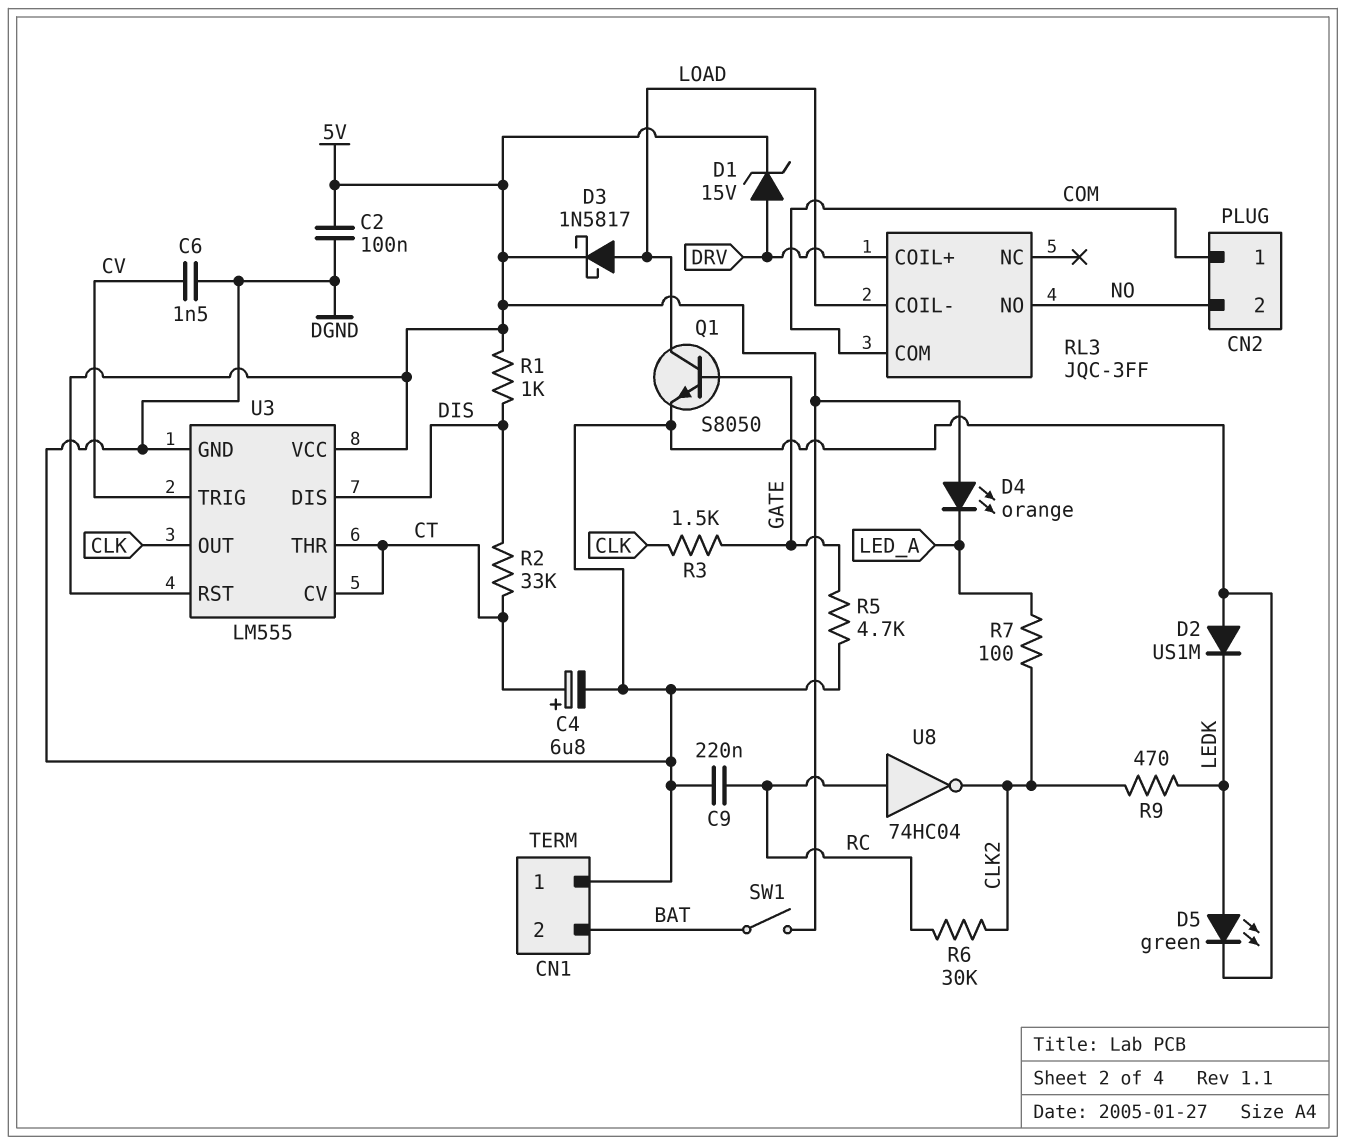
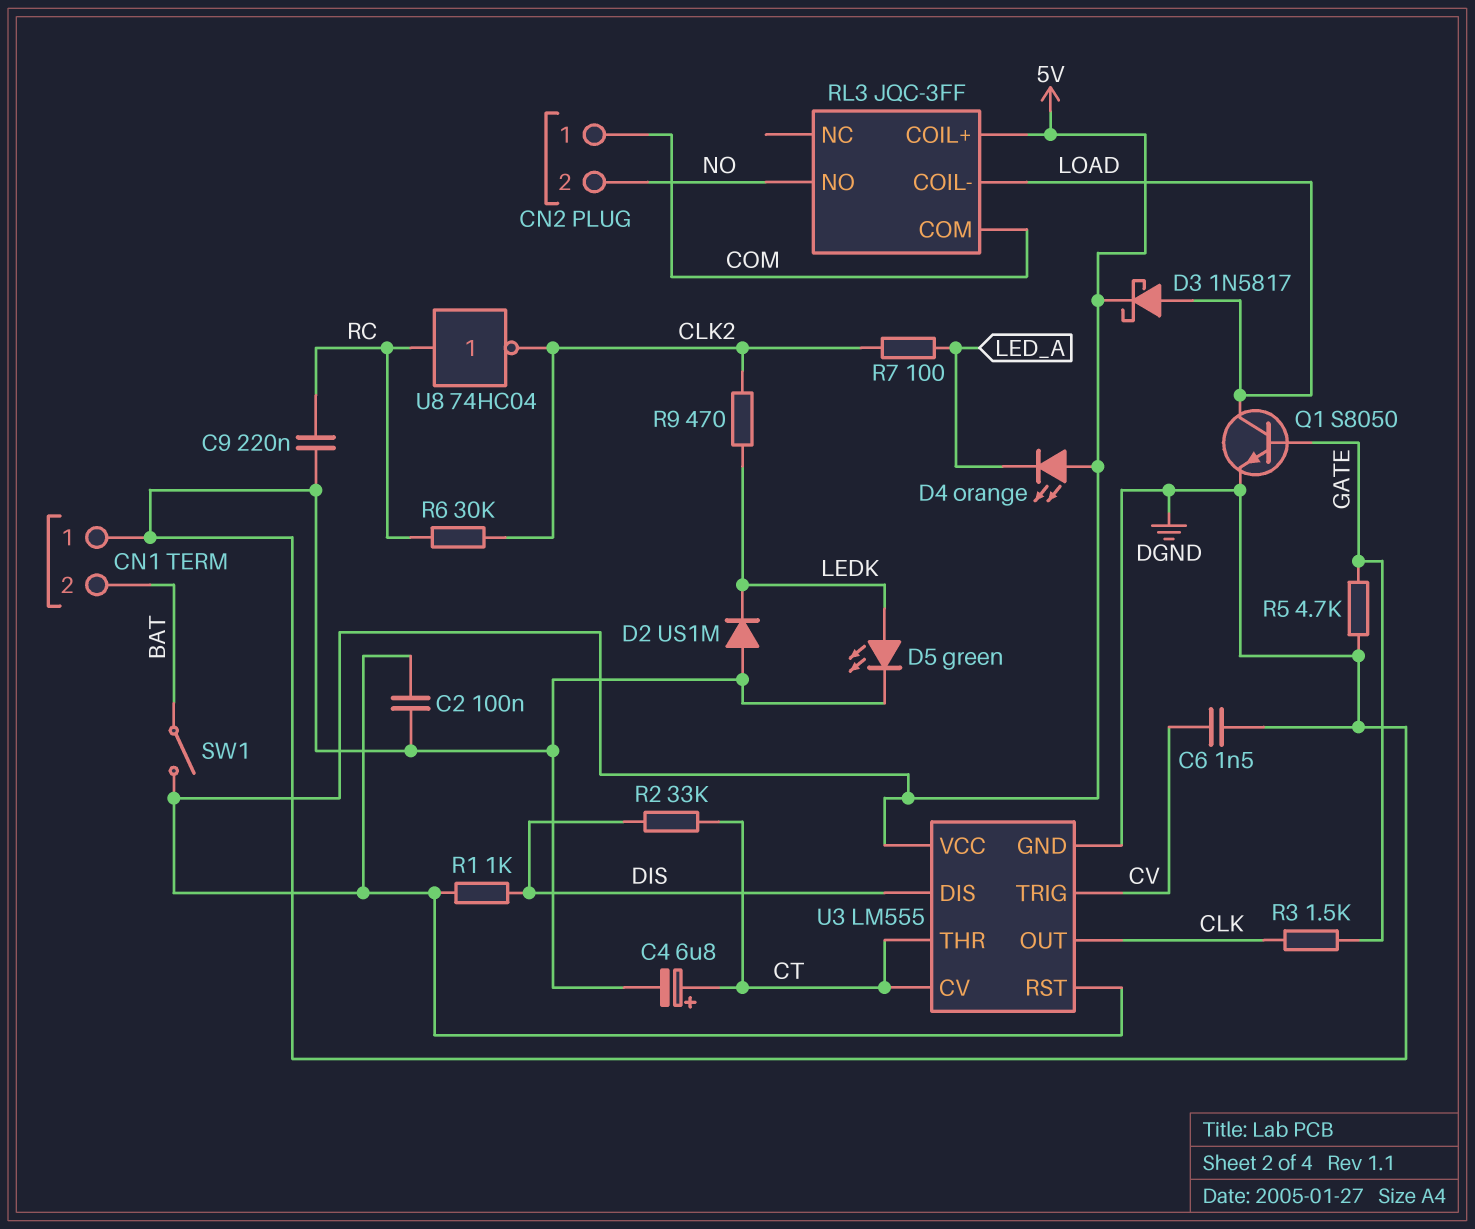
D1: zener 15V (A DRV, K 5V) -> none
RL3 pin COIL+: DRV -> 5V

